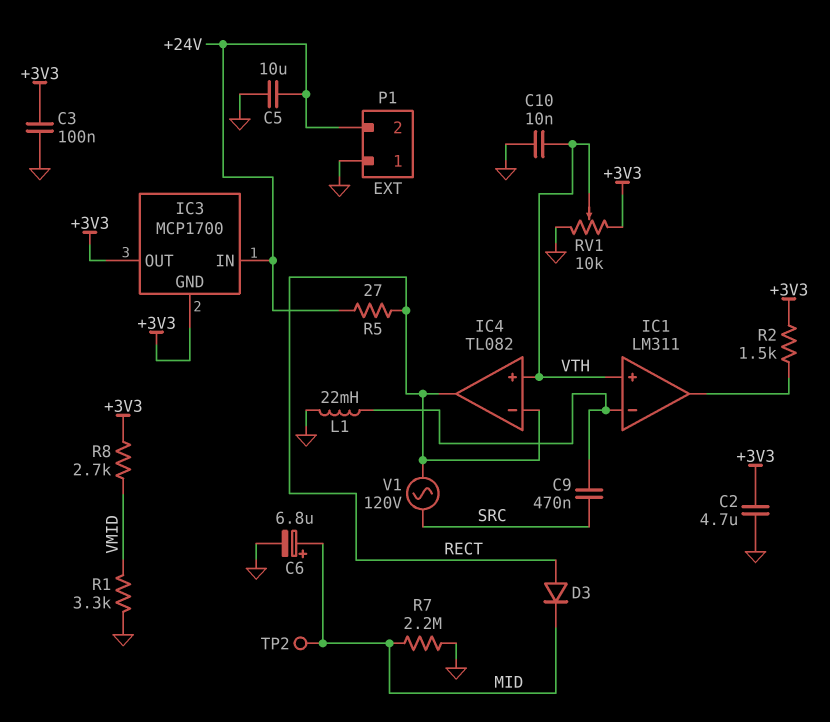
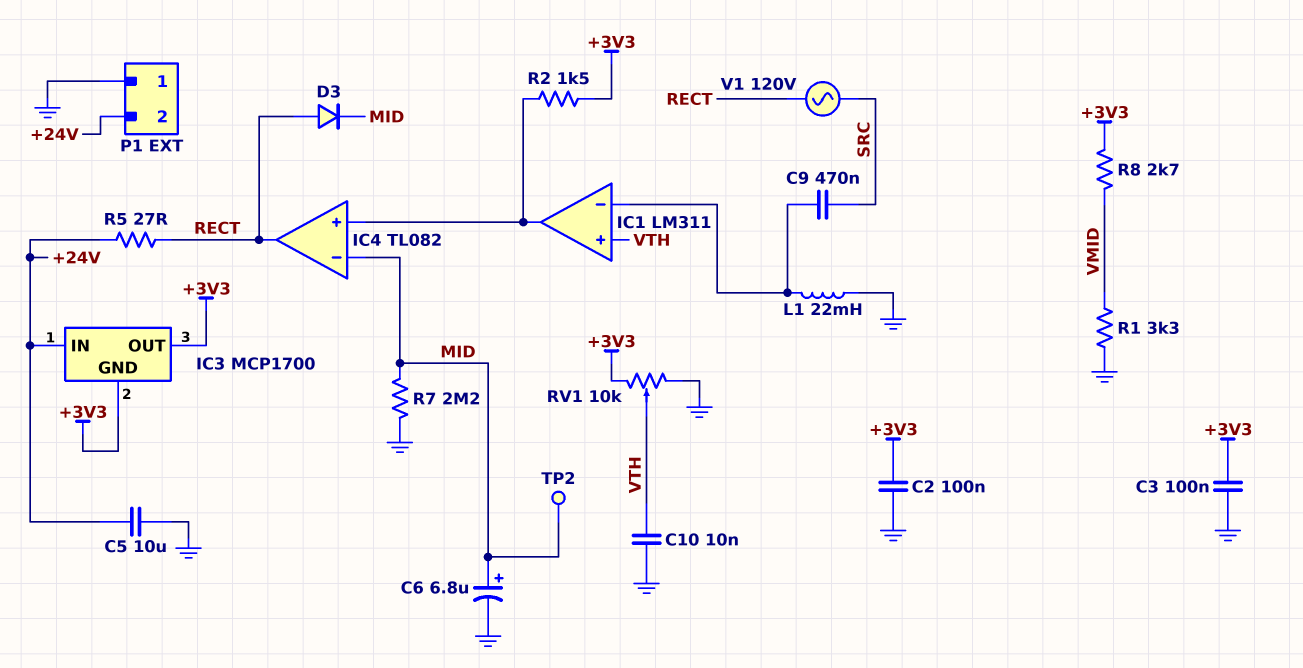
C2: 4.7uF (+3V3, GND) -> 100nF (+3V3, GND)
IC4 pin in+: VTH -> IC1/out
IC4 pin in-: RECT -> MID

